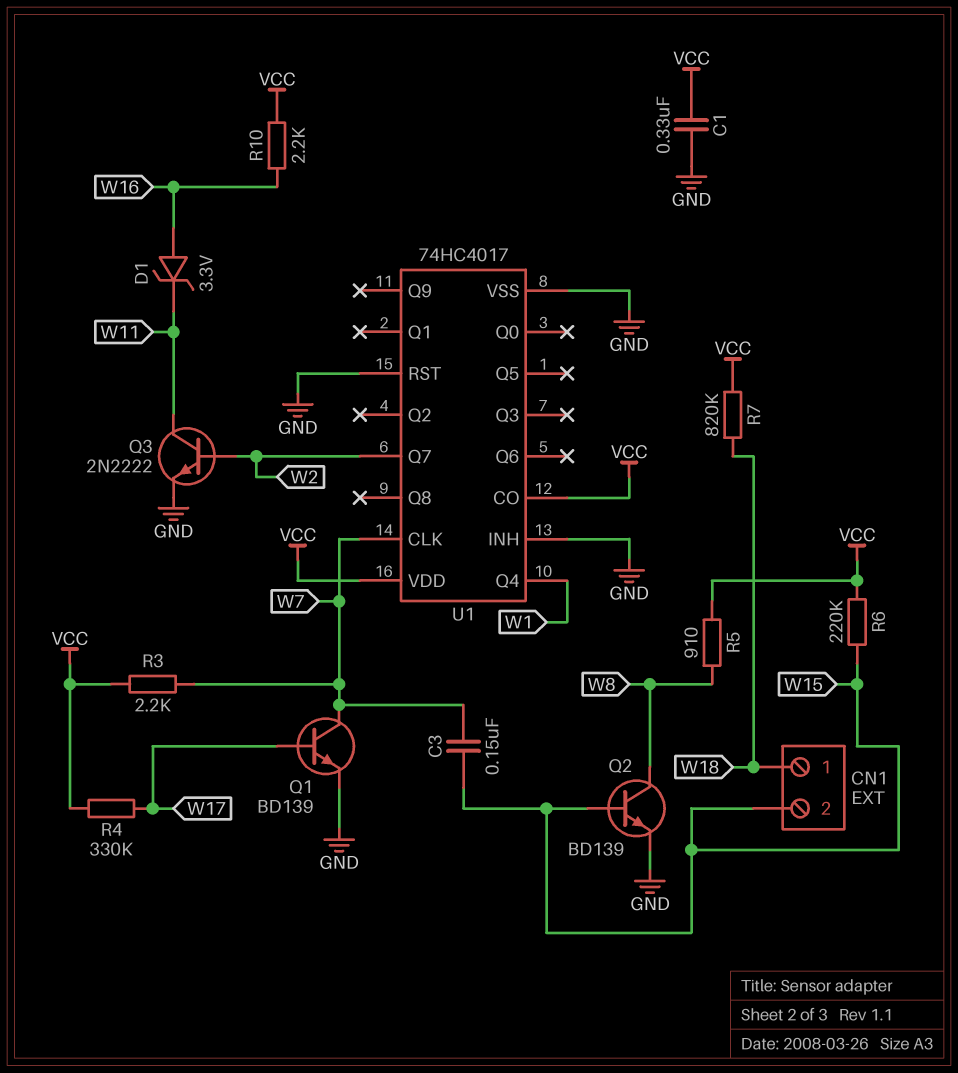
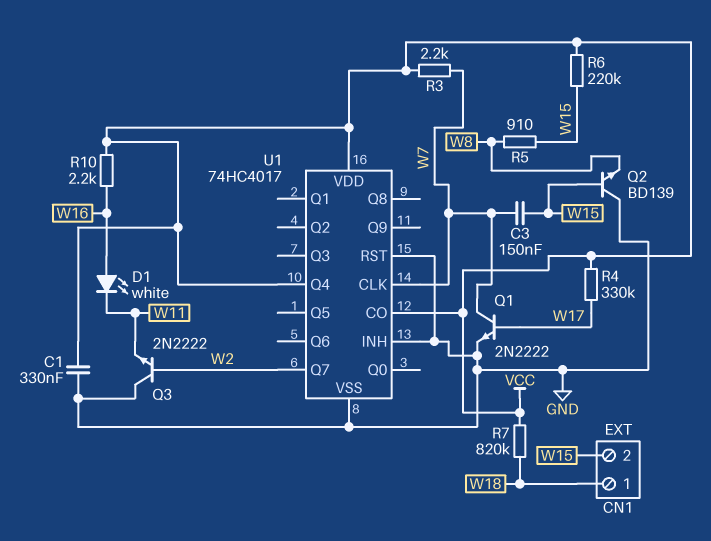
D1: zener 3.3V (A W16, K W11) -> LED white (A W16, K W11)
Q1: NPN BD139 (B W17, C W7, E GND) -> NPN 2N2222 (B W17, C W7, E GND)
Q2: NPN BD139 (B W15, C W8, E GND) -> NPN BD139 (B W15, C GND, E W8)
Q3: NPN 2N2222 (B W2, C W11, E GND) -> NPN 2N2222 (B W2, C GND, E W11)
R5: 910 (VCC, W8) -> 910 (W8, W15)
U1 pin Q4: W1 -> VCC

